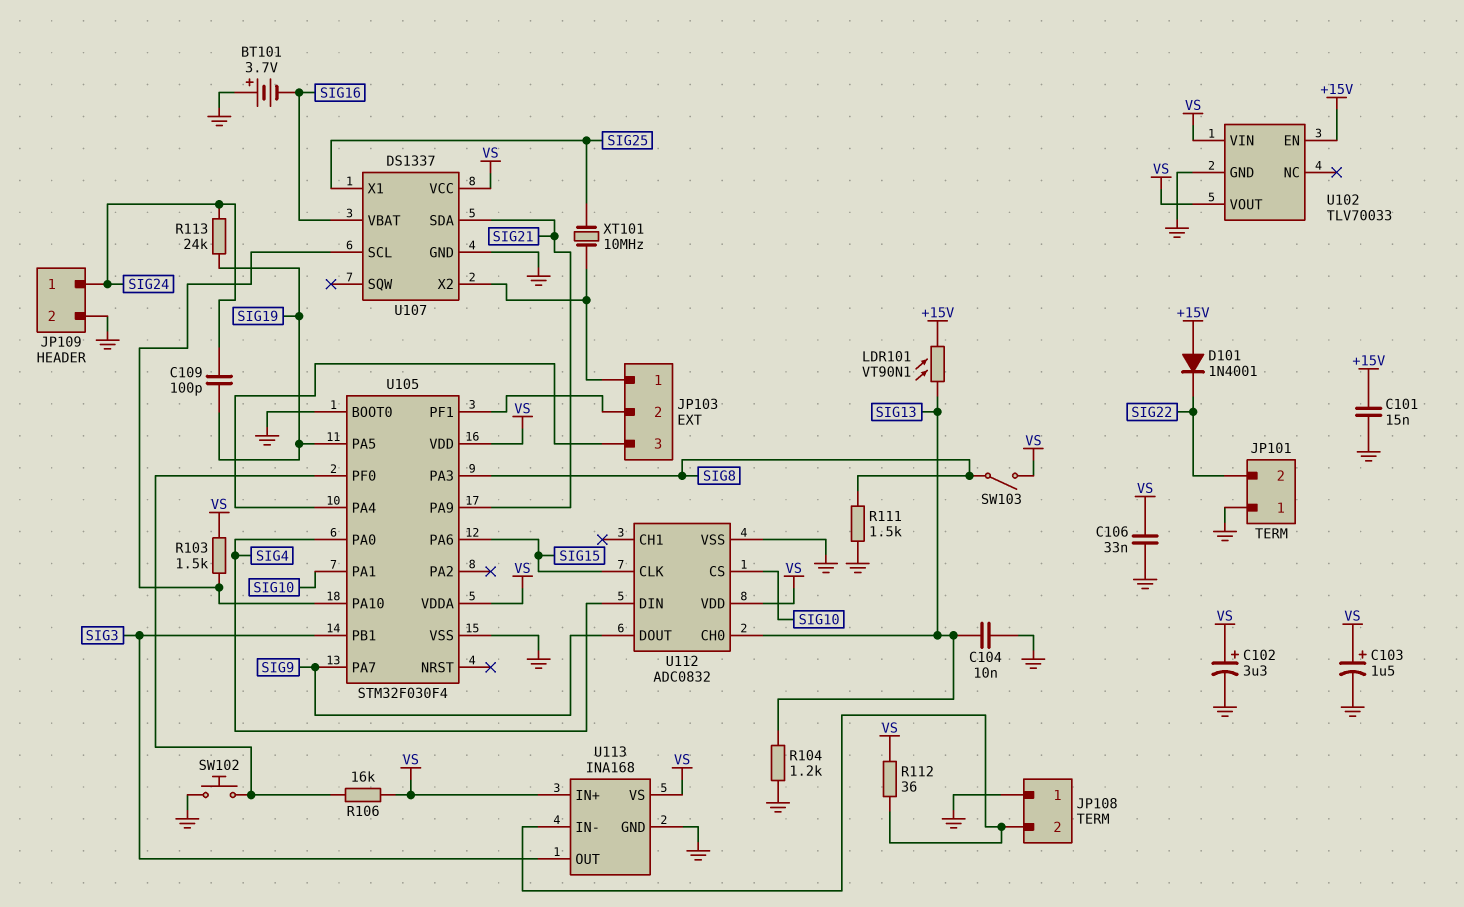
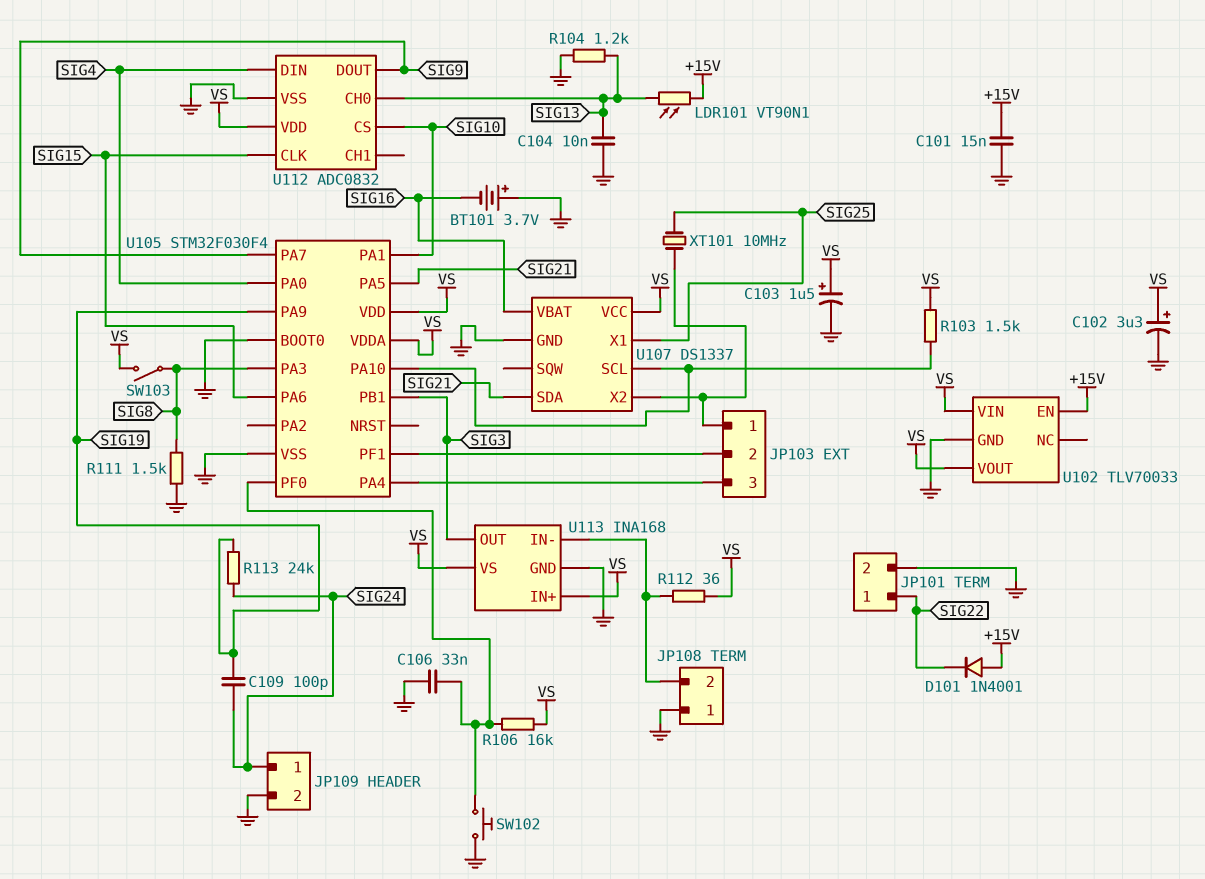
C106: 33nF (GND, VS) -> 33nF (GND, U105/PF0)
JP101 pin 1: GND -> SIG22
JP101 pin 2: SIG22 -> GND
U105 pin PA5: SIG19 -> SIG21
U105 pin PA9: SIG21 -> SIG19

